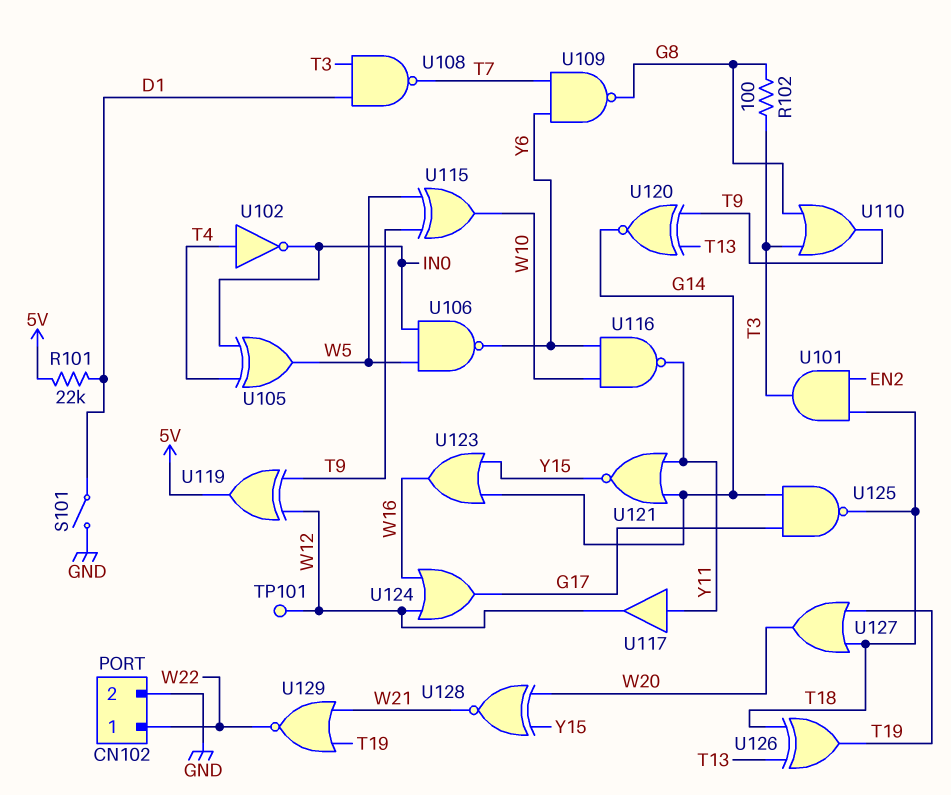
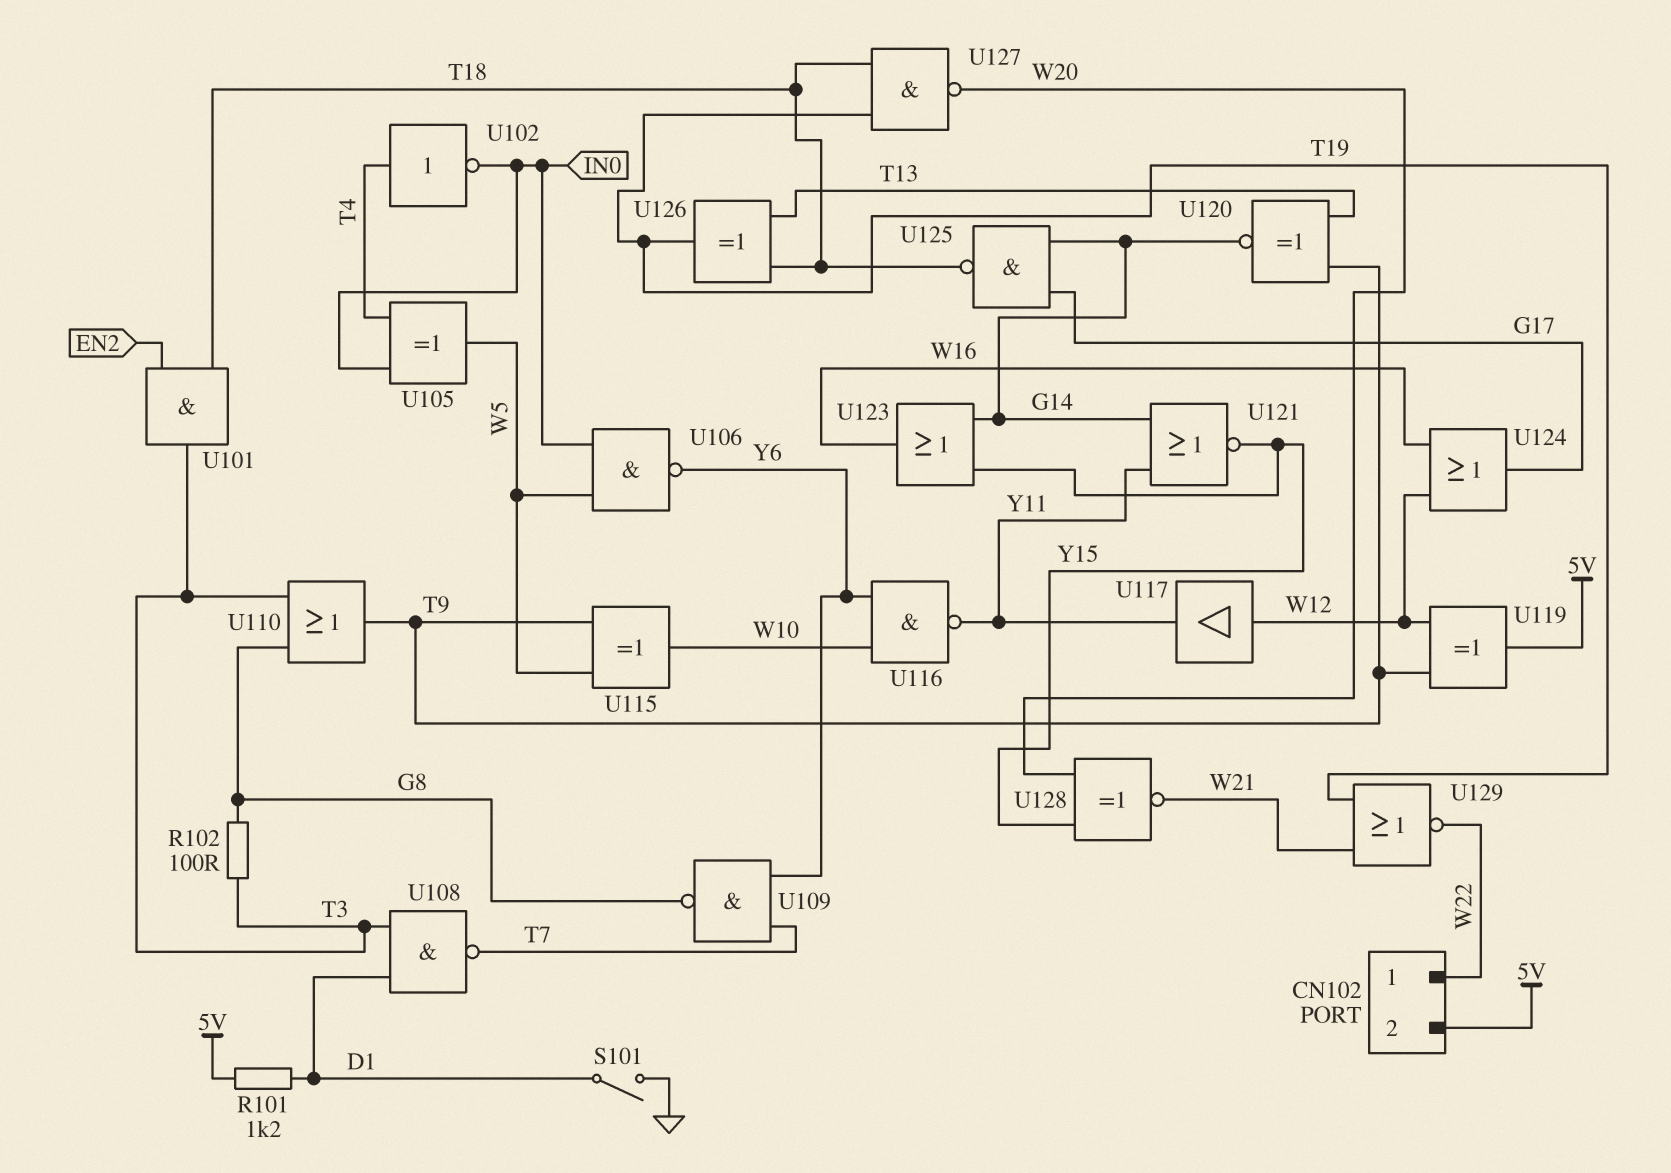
CN102 pin 2: GND -> 5V
R101: 22k (5V, D1) -> 1.2k (5V, D1)
TP101: test point (W12) -> none
U117: buffer (in Y11, out W12) -> buffer (in W12, out Y11)
U127: OR (in T18, in T19, out W20) -> NAND (in T18, in T19, out W20)

